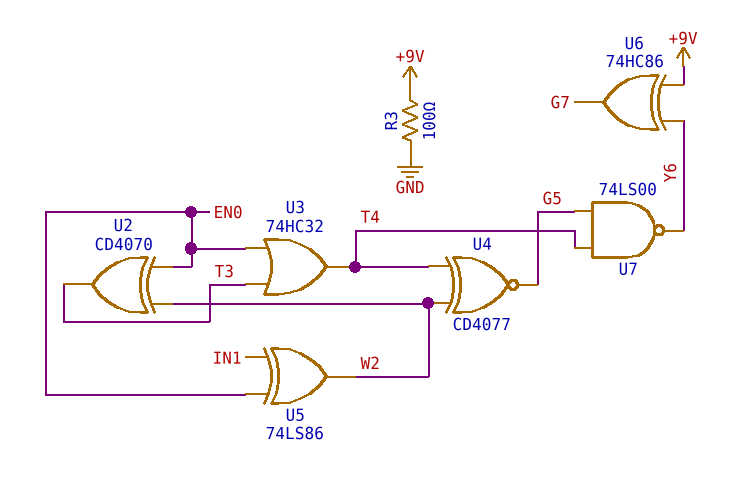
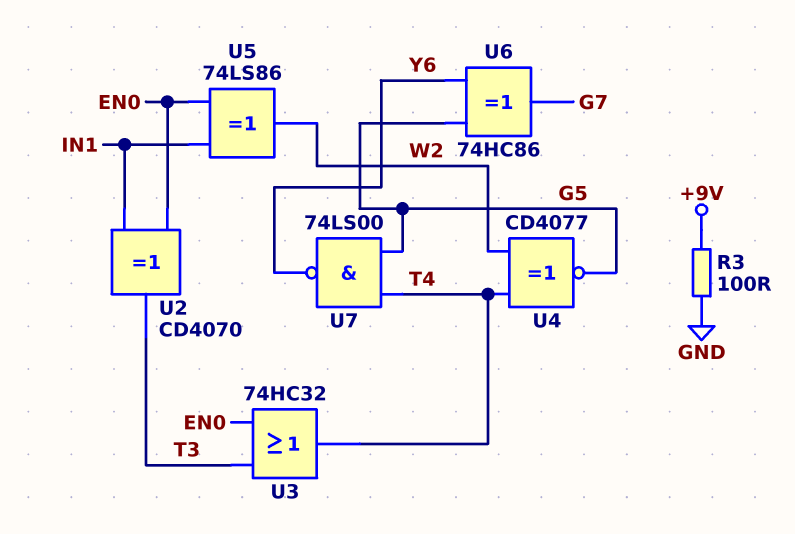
U2: XOR CD4070 (in EN0, in W2, out T3) -> XOR CD4070 (in EN0, in IN1, out T3)
U6: XOR 74HC86 (in +9V, in Y6, out G7) -> XOR 74HC86 (in G5, in Y6, out G7)

